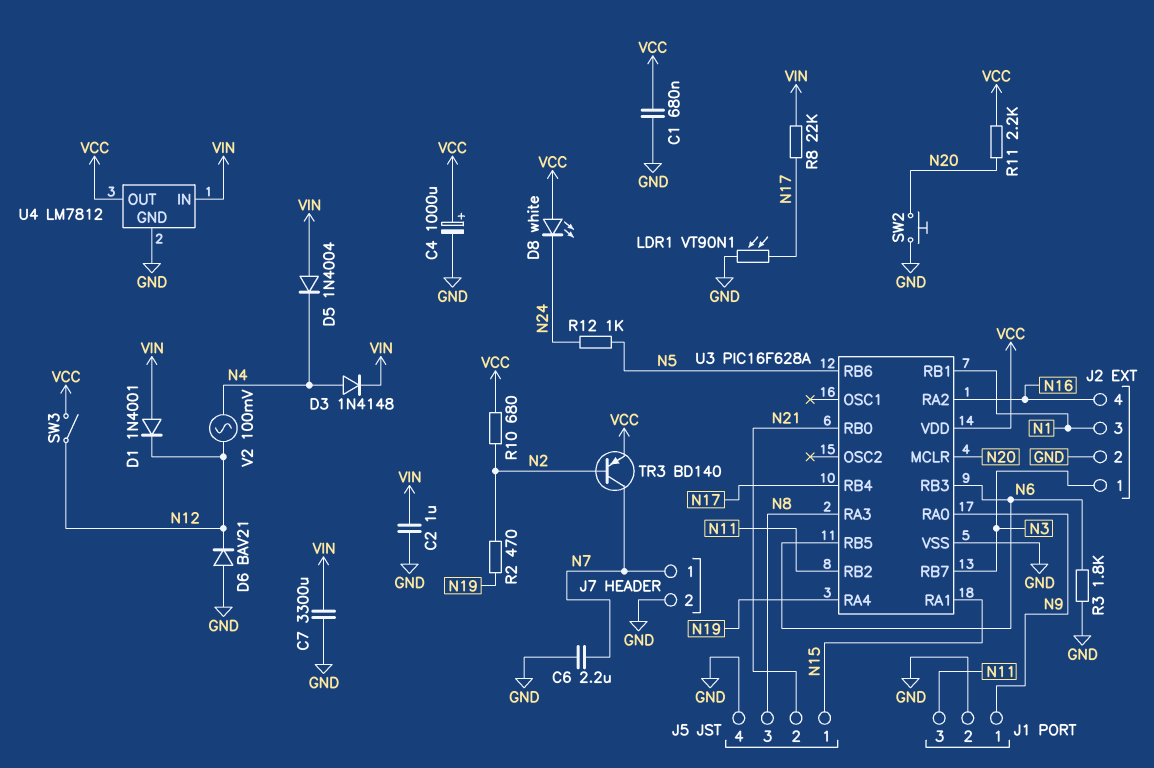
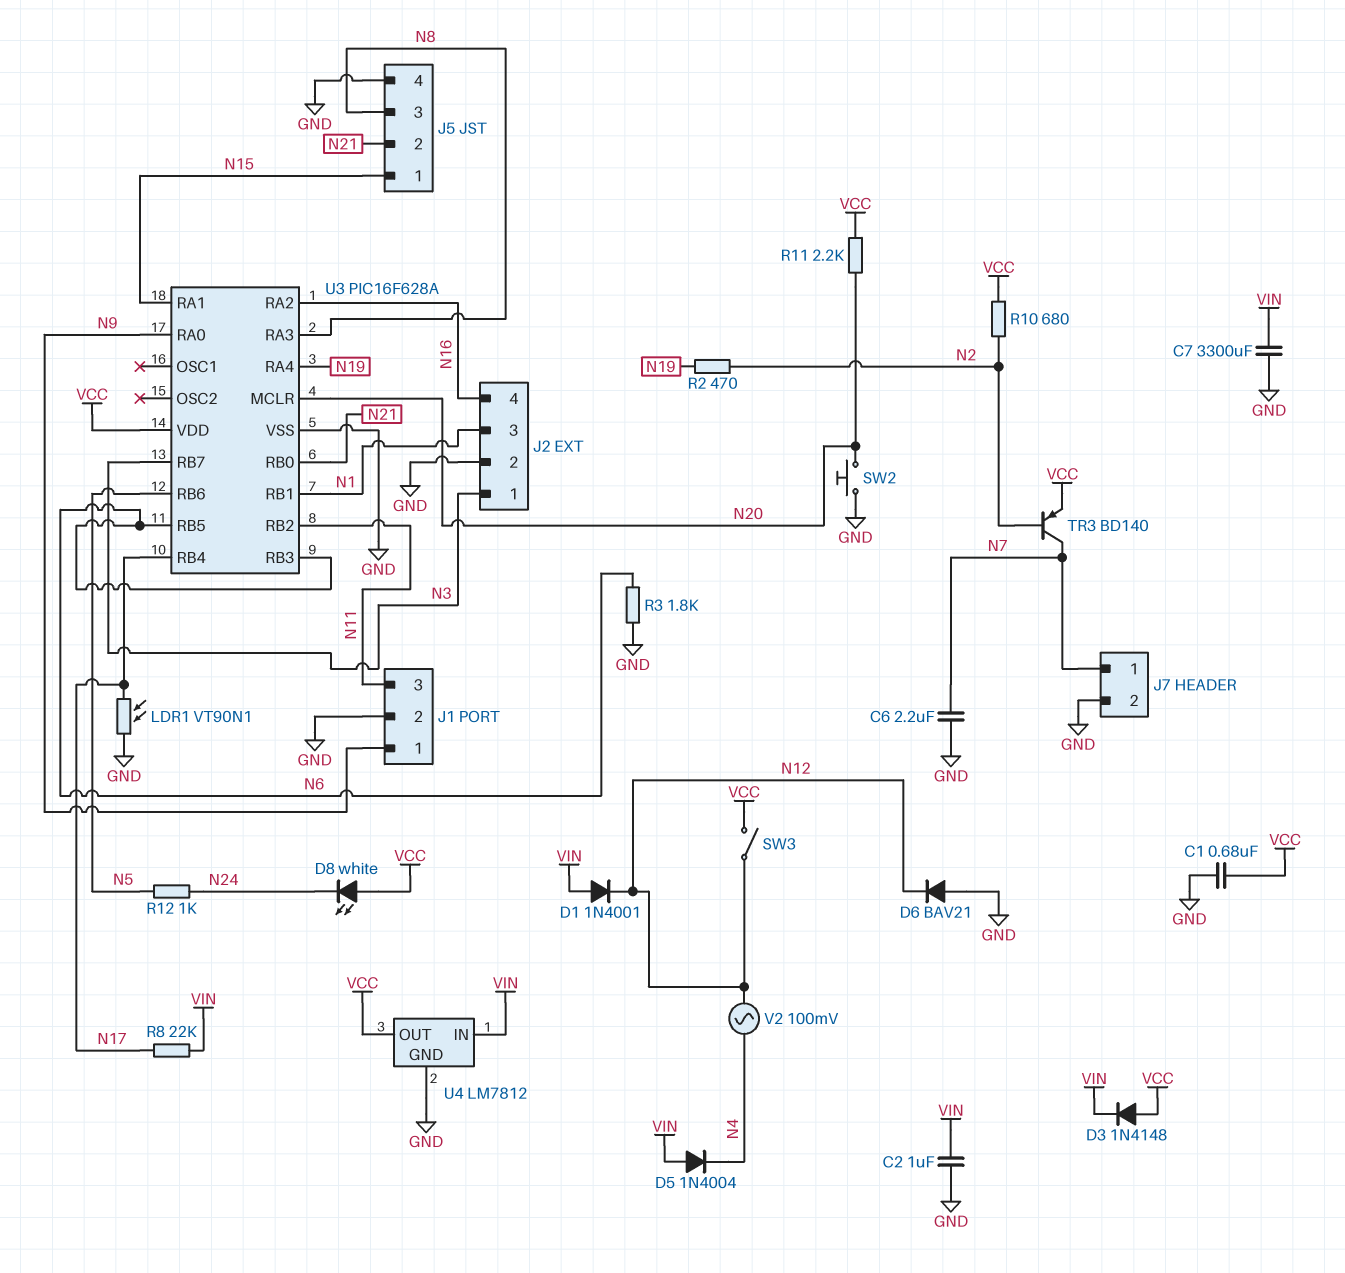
C4: 1000uF (plus VCC, minus GND) -> none
D3: diode 1N4148 (A N4, K VIN) -> diode 1N4148 (A VCC, K VIN)

